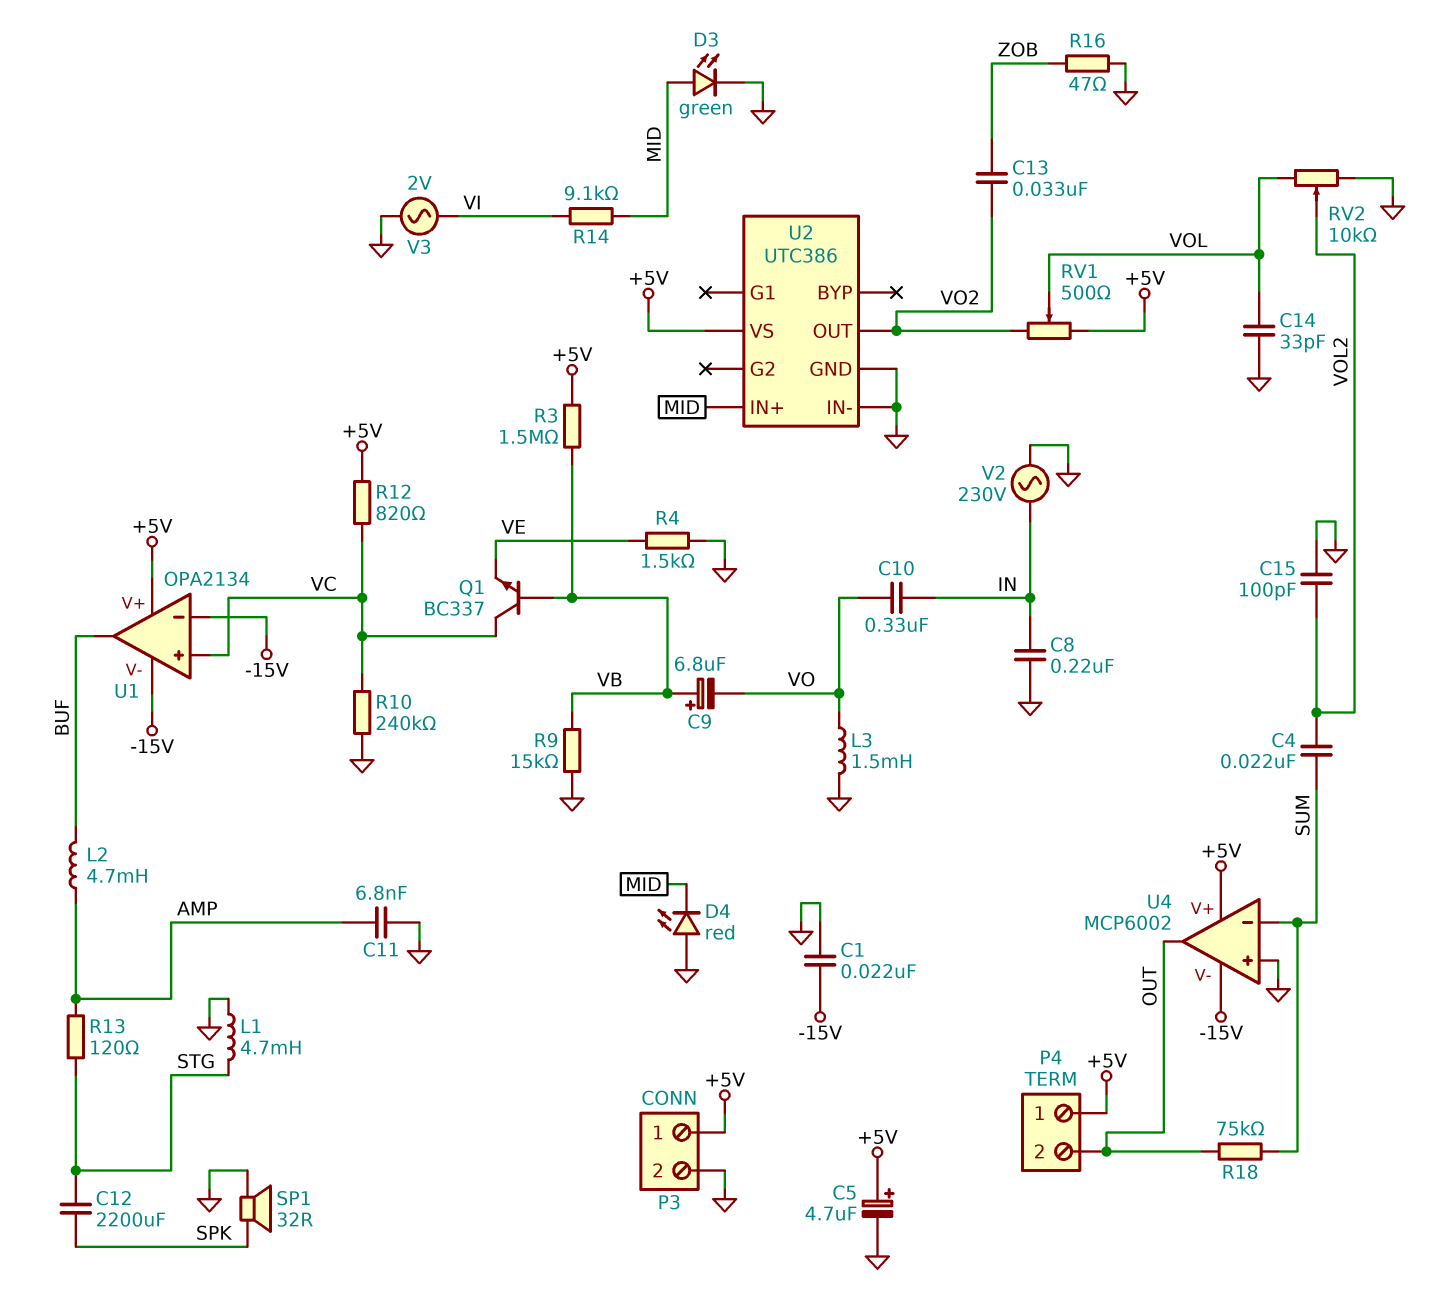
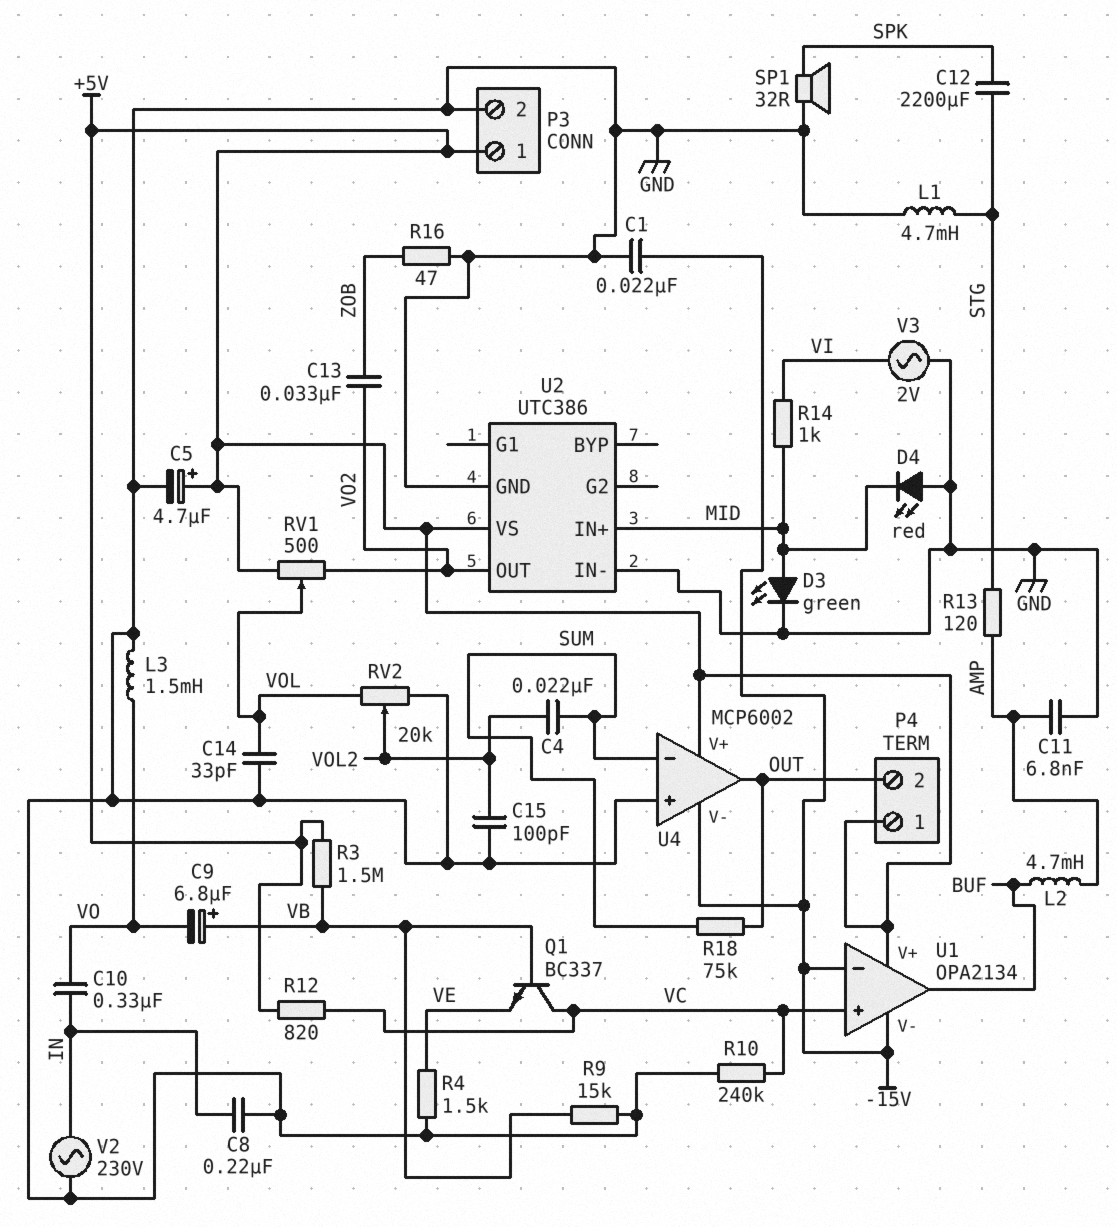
R14: 9.1k (MID, VI) -> 1k (MID, VI)
RV2: 10k (GND, VOL, wiper VOL2) -> 20k (GND, VOL, wiper VOL2)

